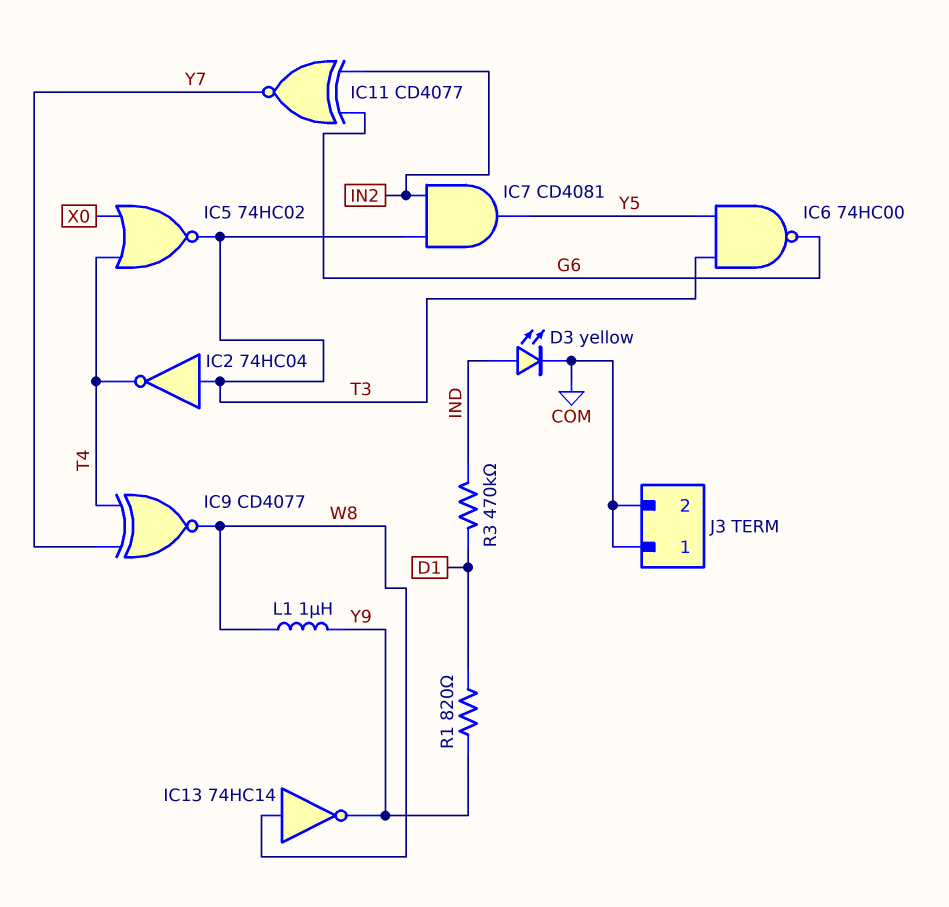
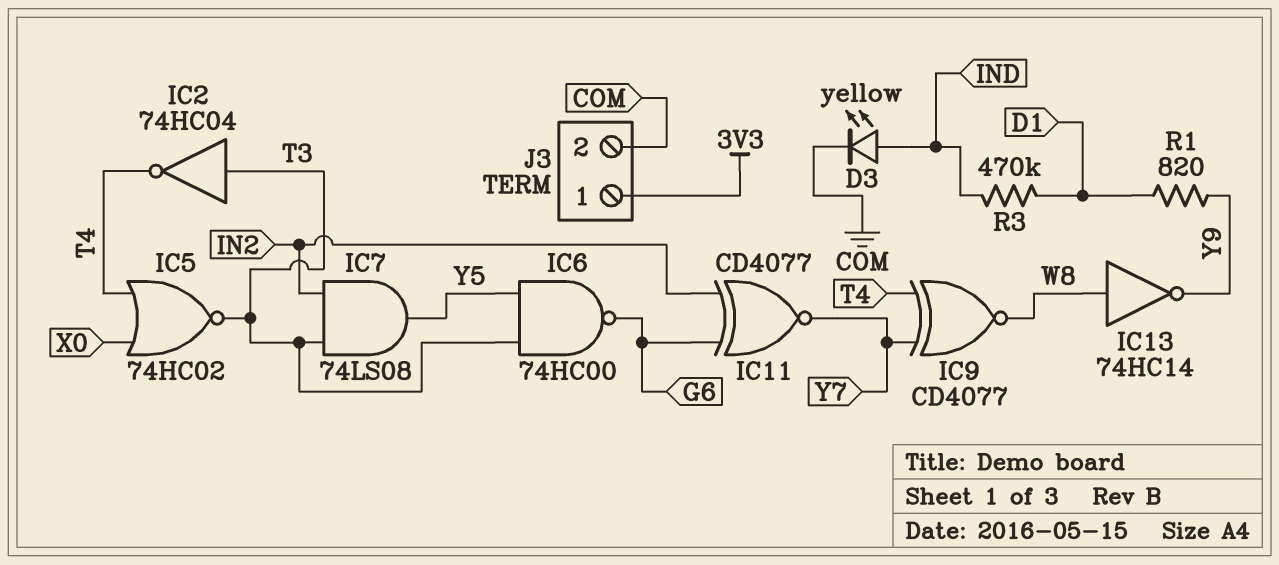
IC7: AND CD4081 (in IN2, in T3, out Y5) -> AND 74LS08 (in IN2, in T3, out Y5)
J3 pin 1: COM -> 3V3
L1: 1uH (W8, Y9) -> none

